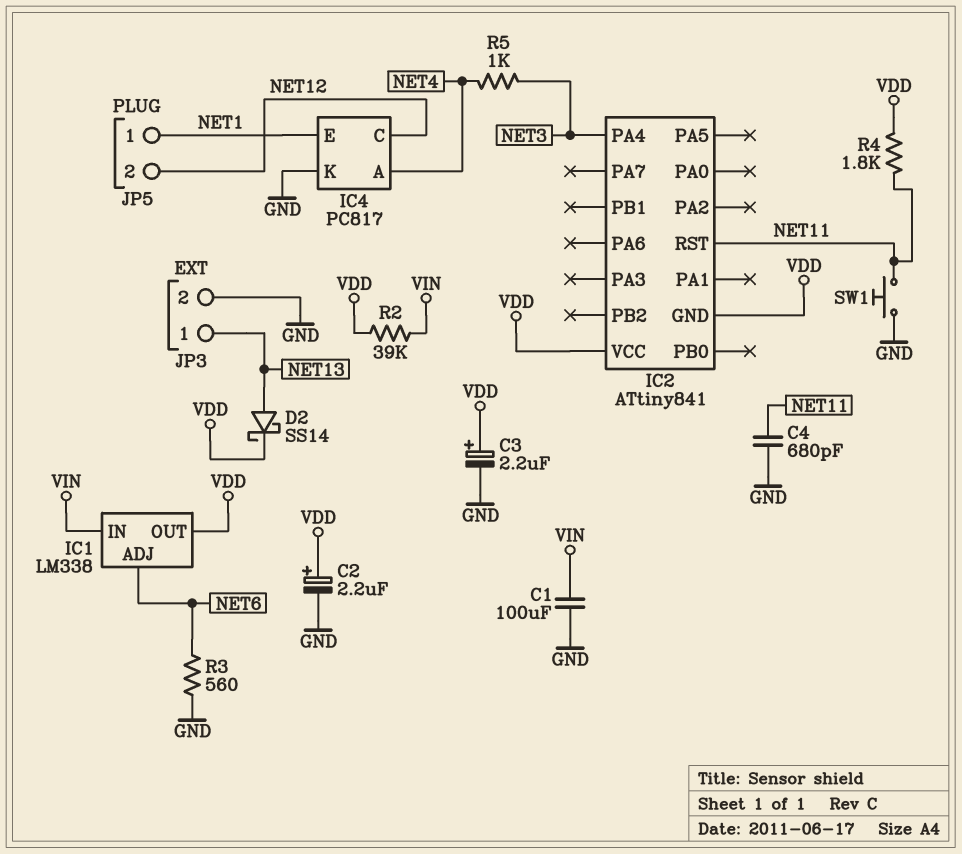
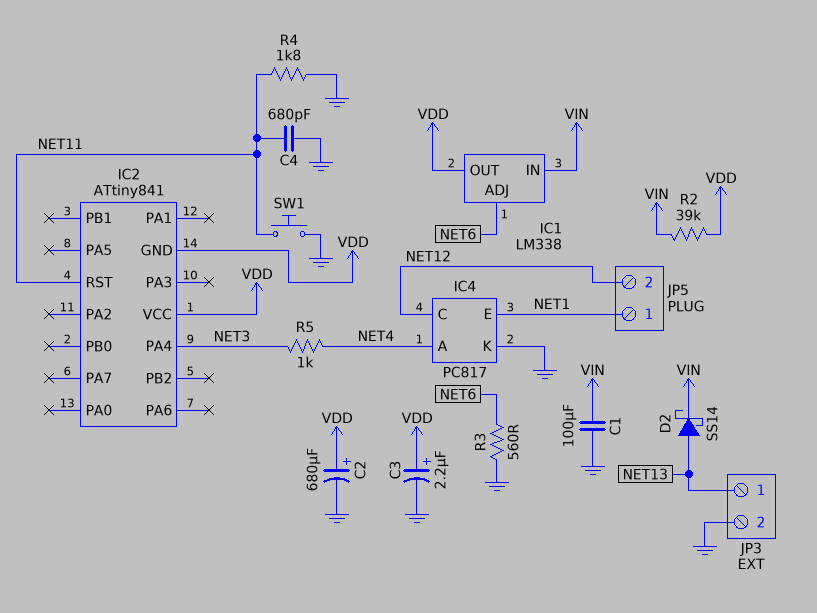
C2: 2.2uF (plus VDD, minus GND) -> 680uF (plus VDD, minus GND)
D2: schottky SS14 (A NET13, K VDD) -> schottky SS14 (A NET13, K VIN)
R4: 1.8k (NET11, VDD) -> 1.8k (GND, NET11)

